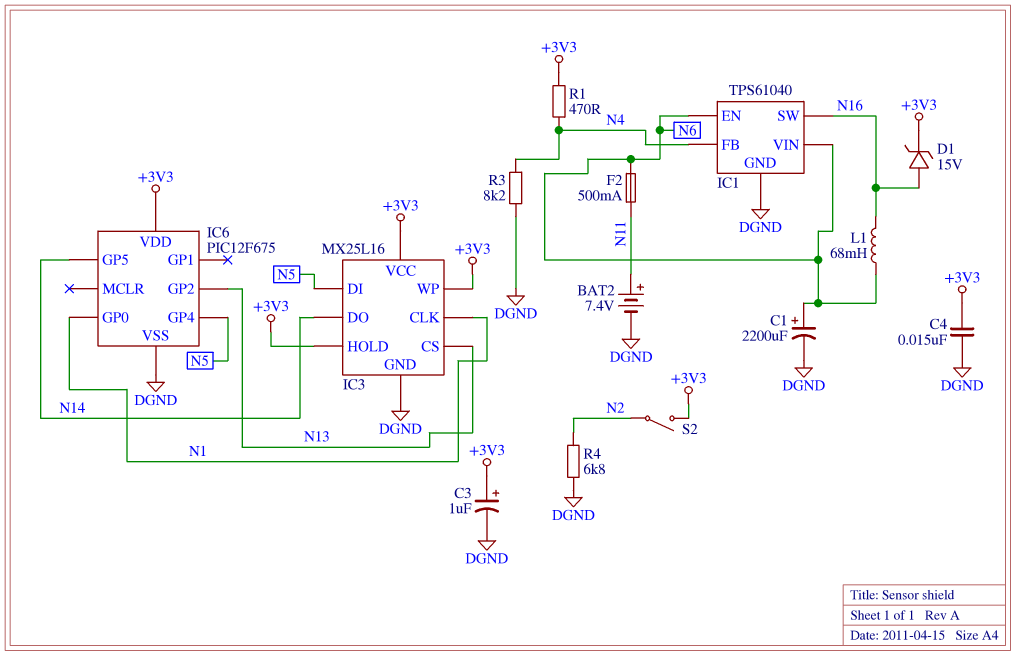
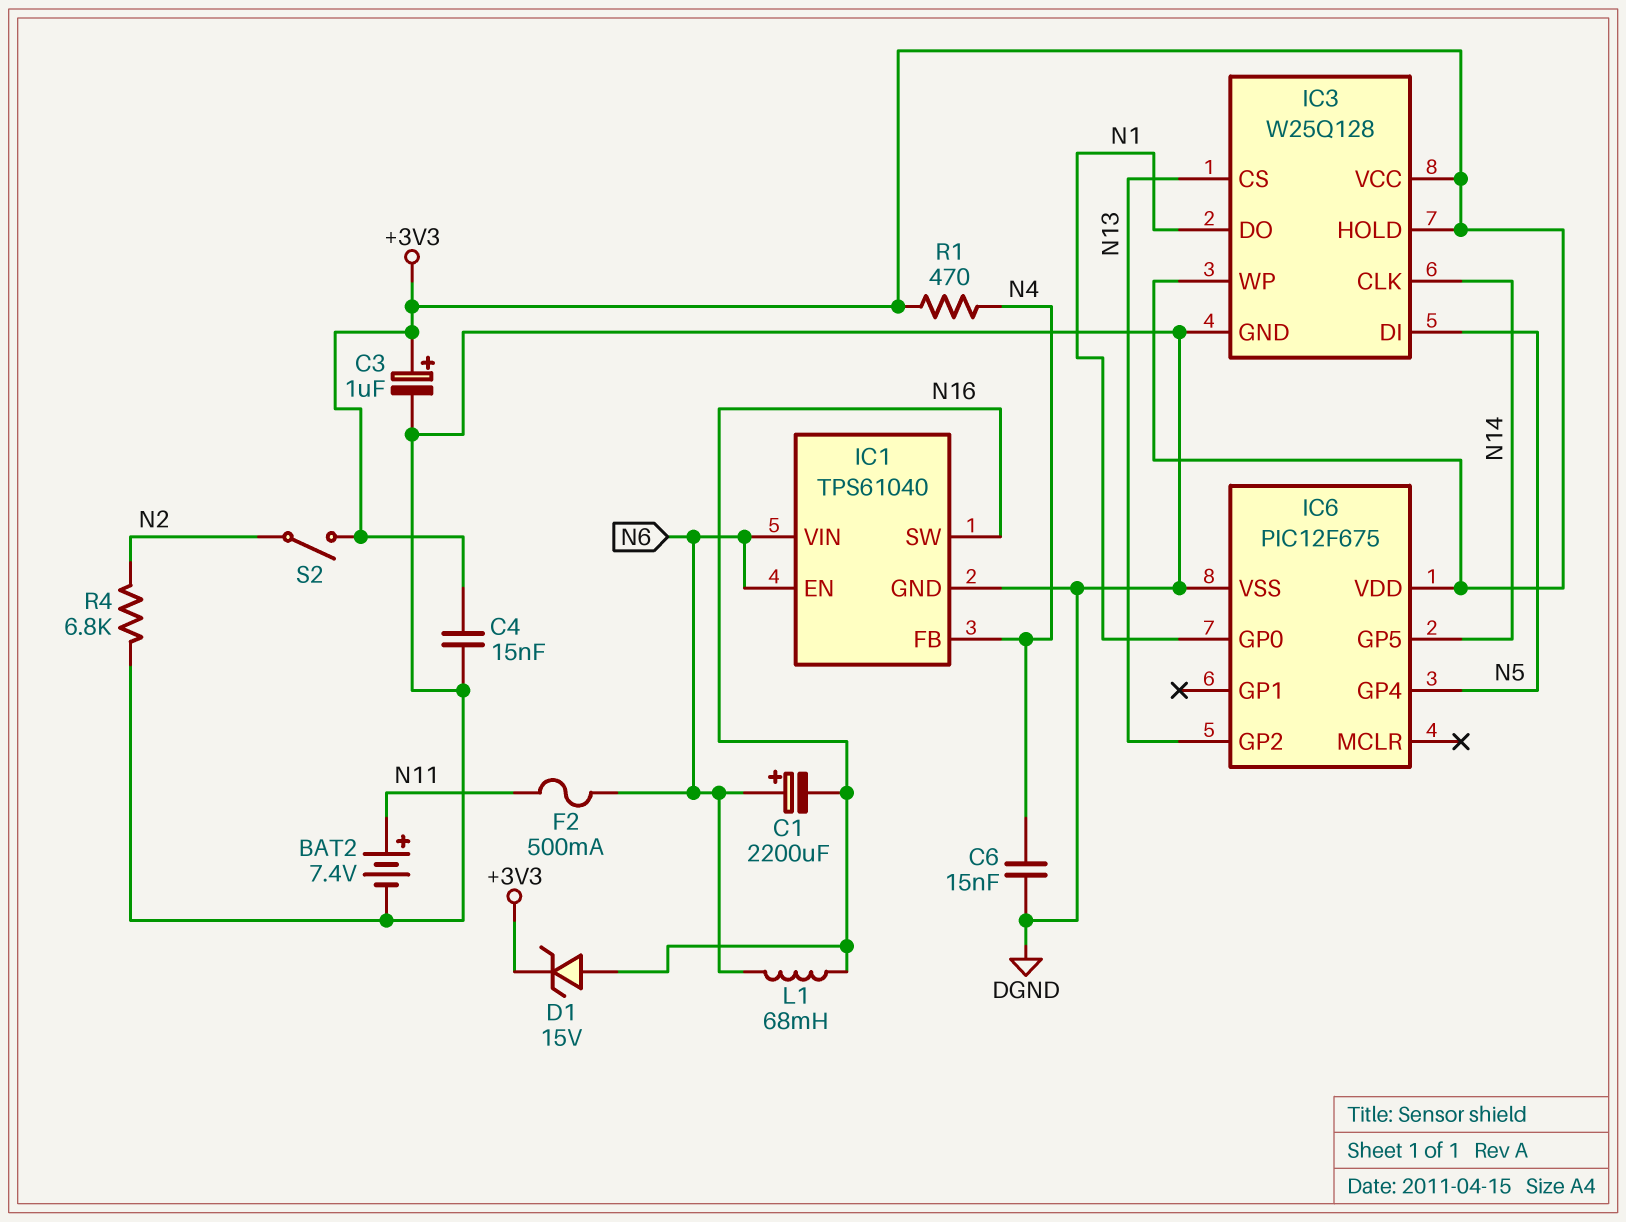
C1: 2200uF (plus N6, minus DGND) -> 2200uF (plus N6, minus N16)
C6: none -> 15nF (DGND, N4)
IC3: MX25L16 -> W25Q128
IC3 pin CLK: N1 -> N14
IC3 pin DO: N14 -> N1
R3: 8.2k (DGND, N4) -> none

